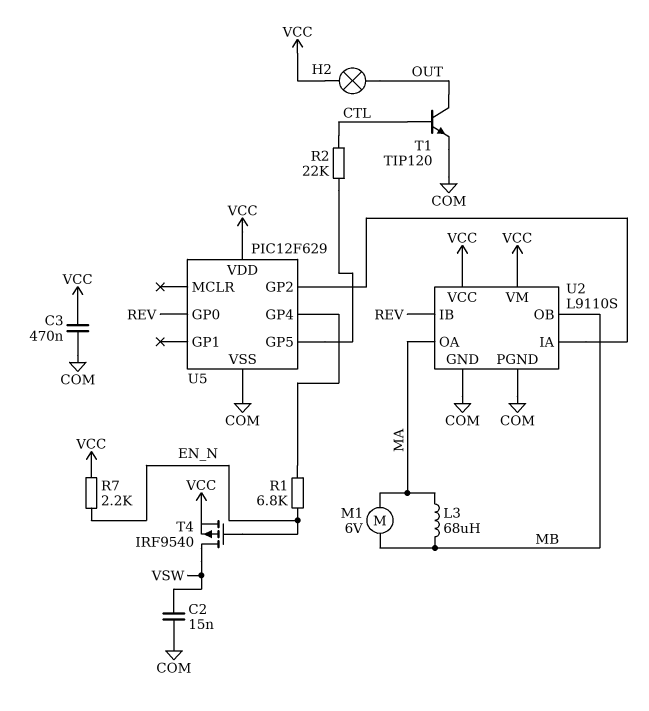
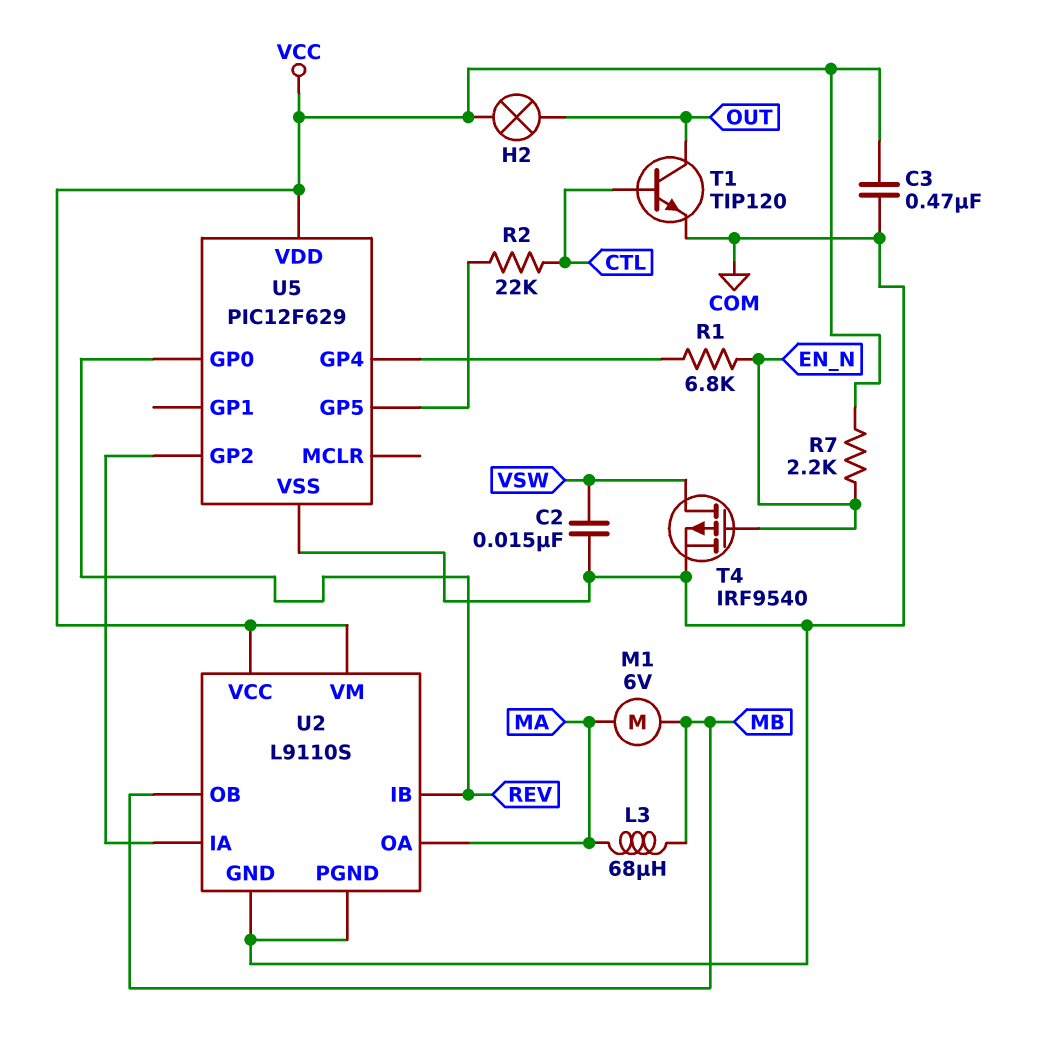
T4: PMOS IRF9540 (G EN_N, D VSW, S VCC) -> PMOS IRF9540 (G EN_N, D VSW, S COM)

